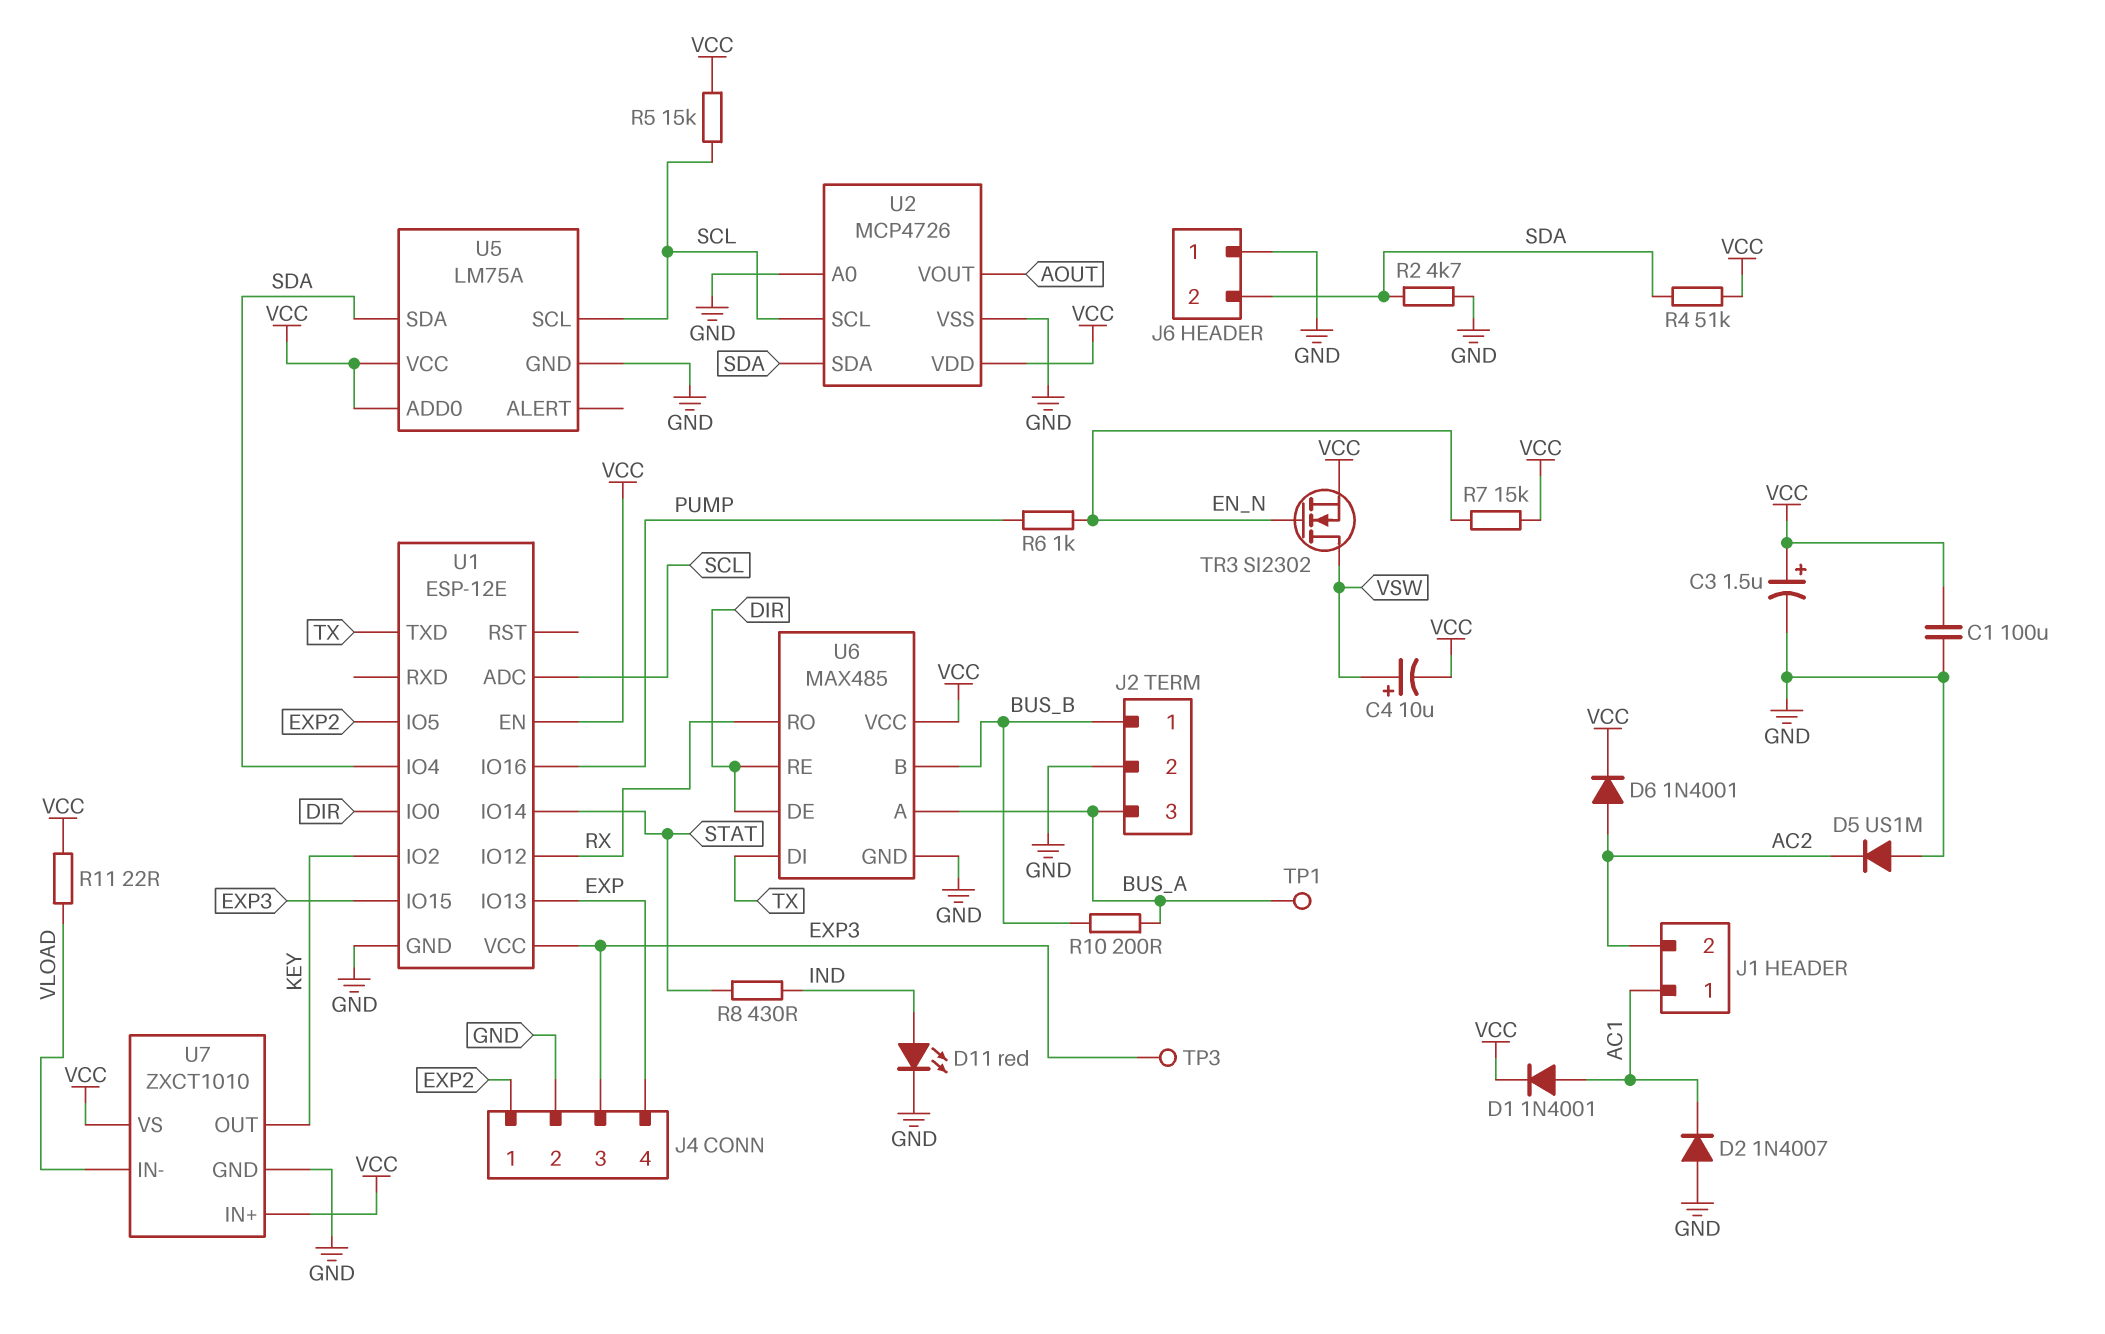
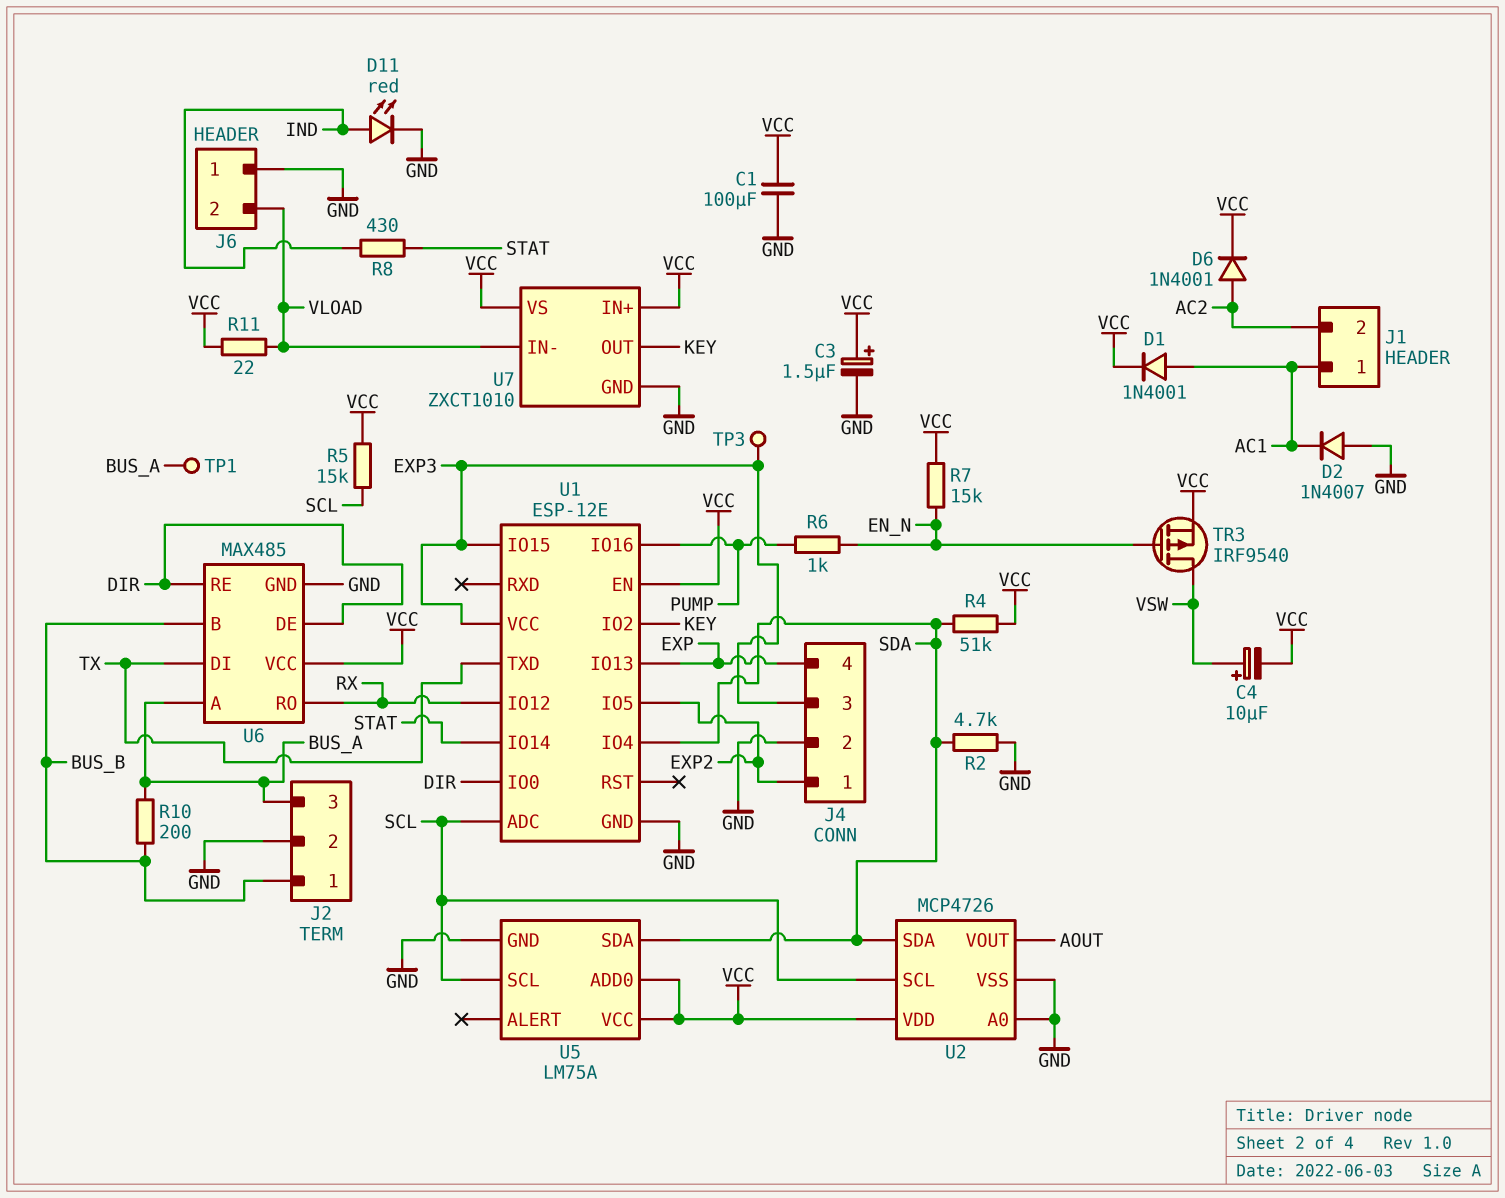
D5: diode US1M (A GND, K AC2) -> none
J6 pin 2: SDA -> VLOAD
TR3: NMOS SI2302 (G EN_N, D VSW, S VCC) -> PMOS IRF9540 (G EN_N, D VSW, S VCC)

